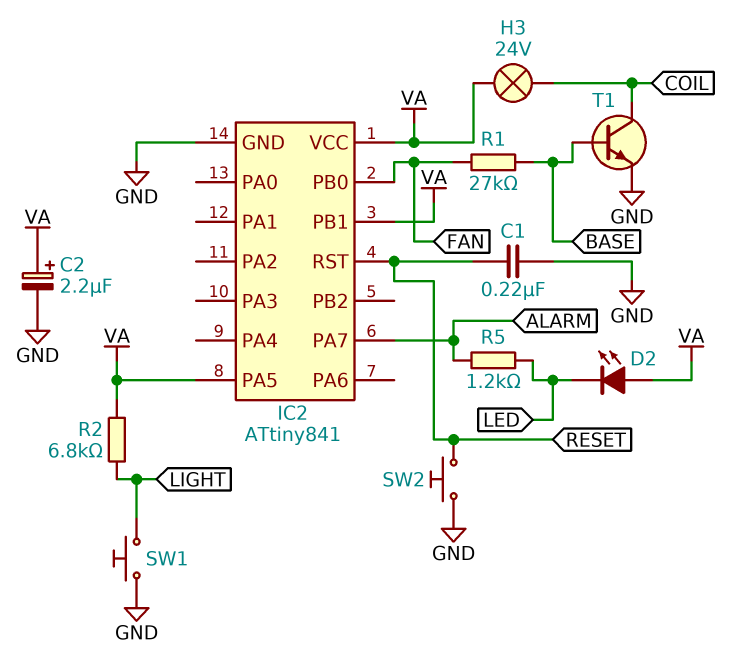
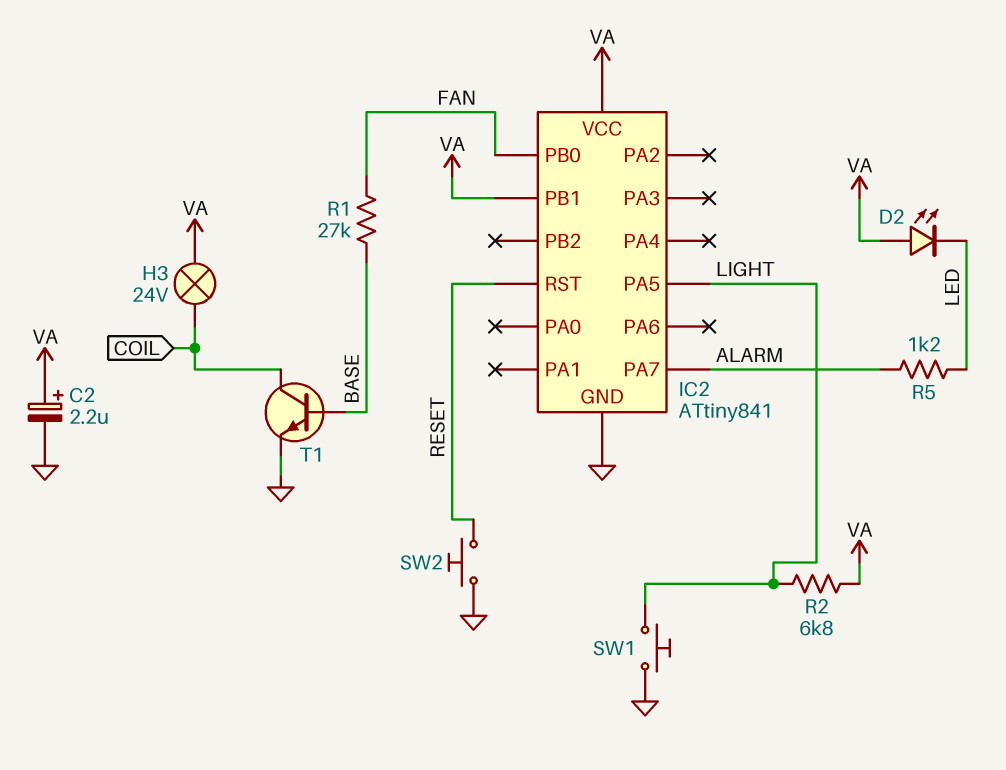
C1: 220nF (GND, RESET) -> none
IC2 pin PA5: VA -> LIGHT

